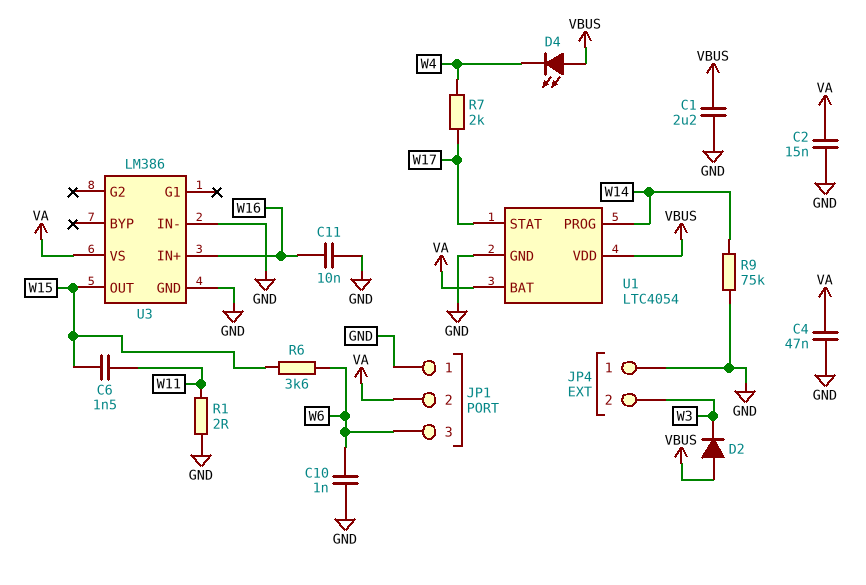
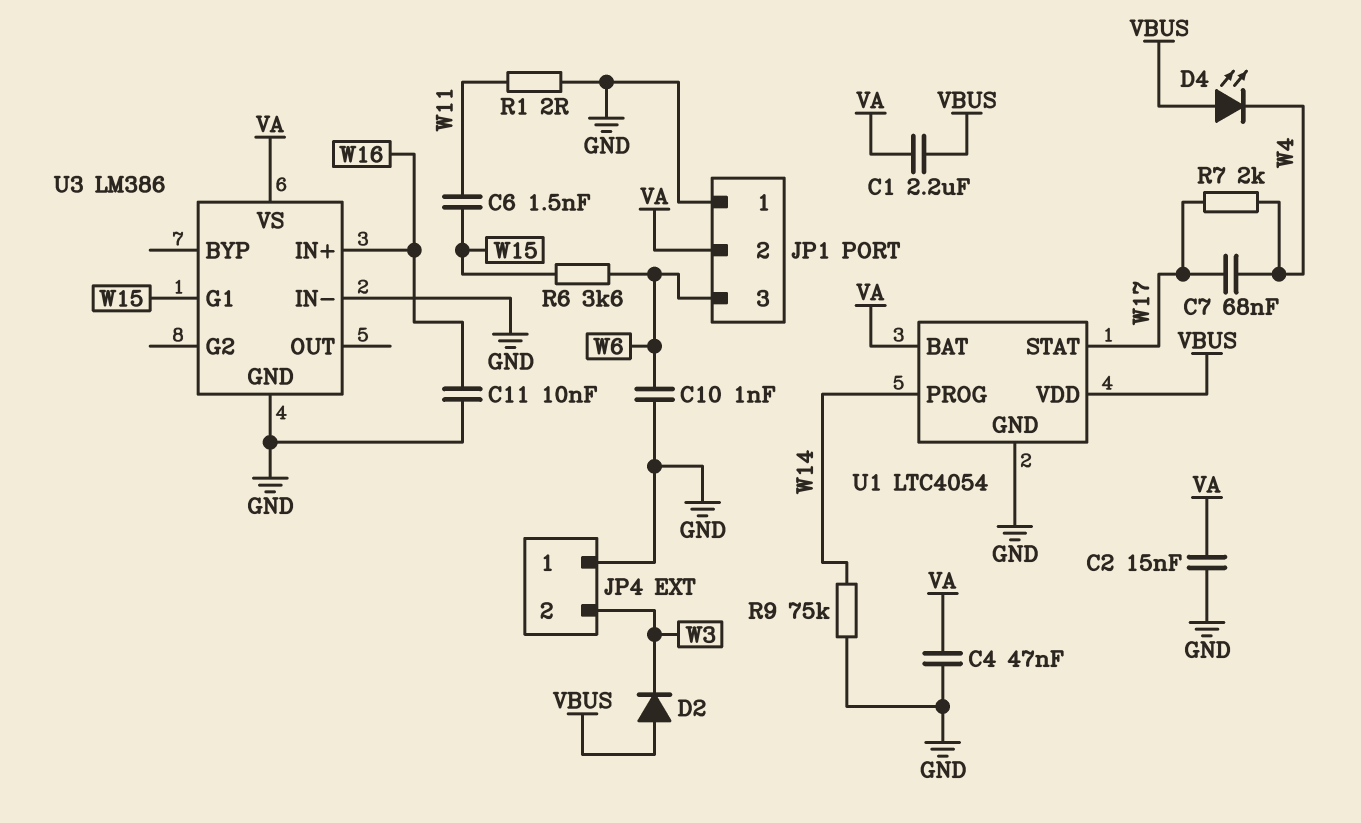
C1: 2.2uF (GND, VBUS) -> 2.2uF (VA, VBUS)
C7: none -> 68nF (W4, W17)
U3 pin G1: none -> W15
U3 pin OUT: W15 -> none

